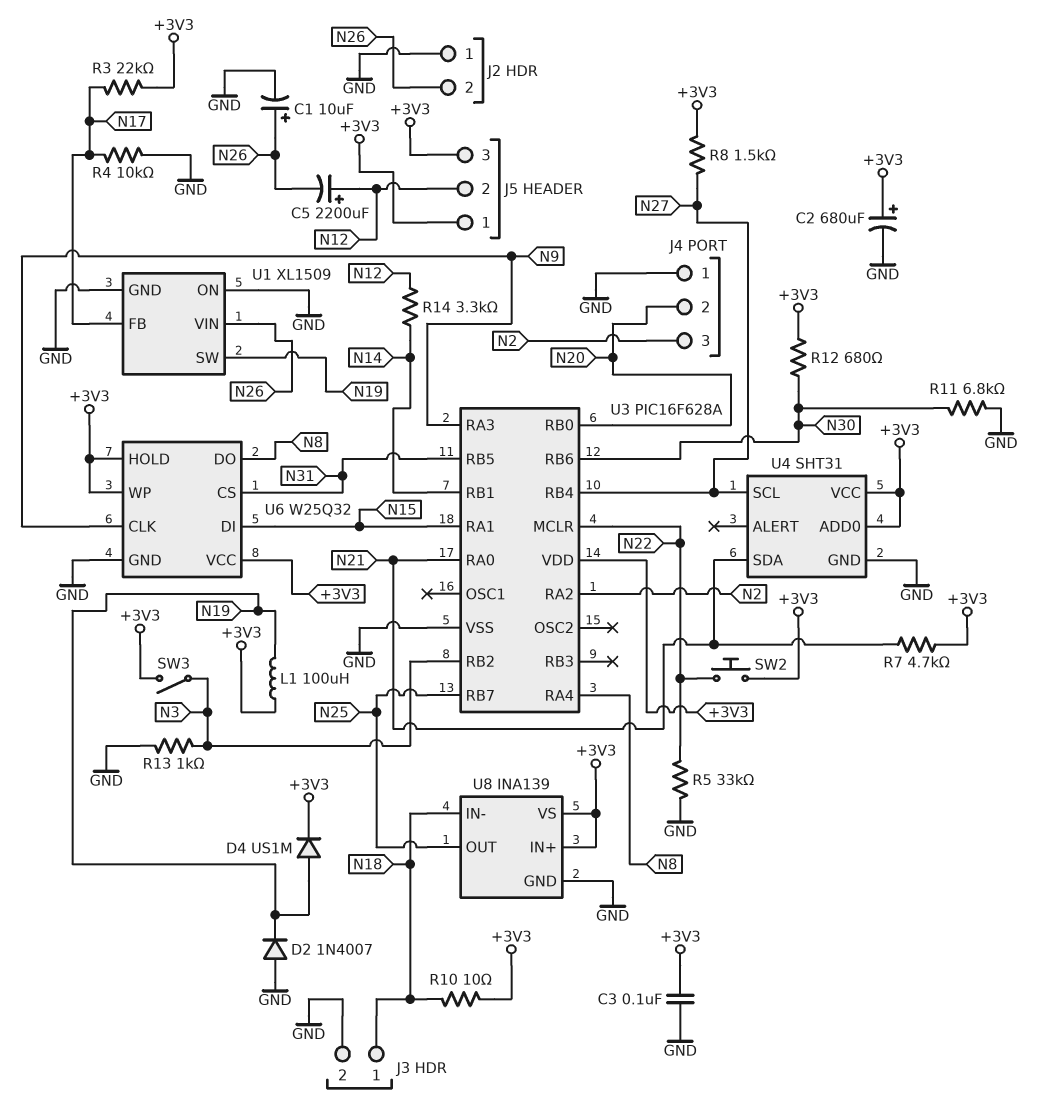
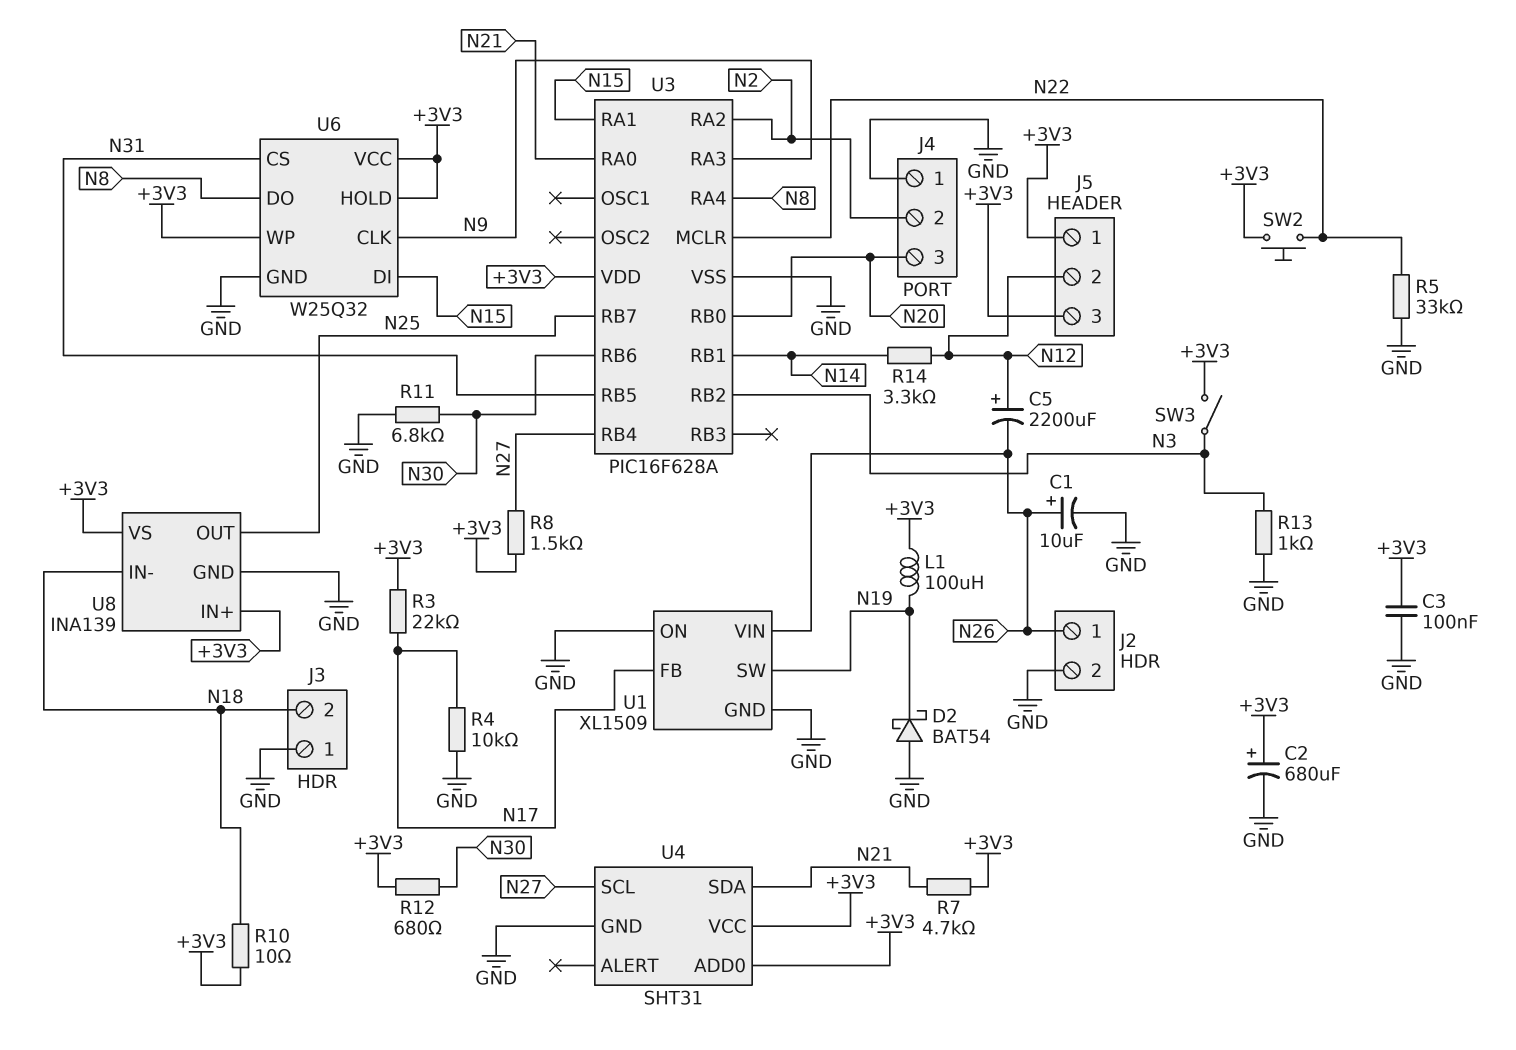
D2: diode 1N4007 (A GND, K N19) -> schottky BAT54 (A GND, K N19)
D4: diode US1M (A N19, K +3V3) -> none
J2 pin 1: GND -> N26
J2 pin 2: N26 -> GND
J3 pin 1: N18 -> GND
J3 pin 2: GND -> N18
J4 pin 2: N20 -> N2
J4 pin 3: N2 -> N20

